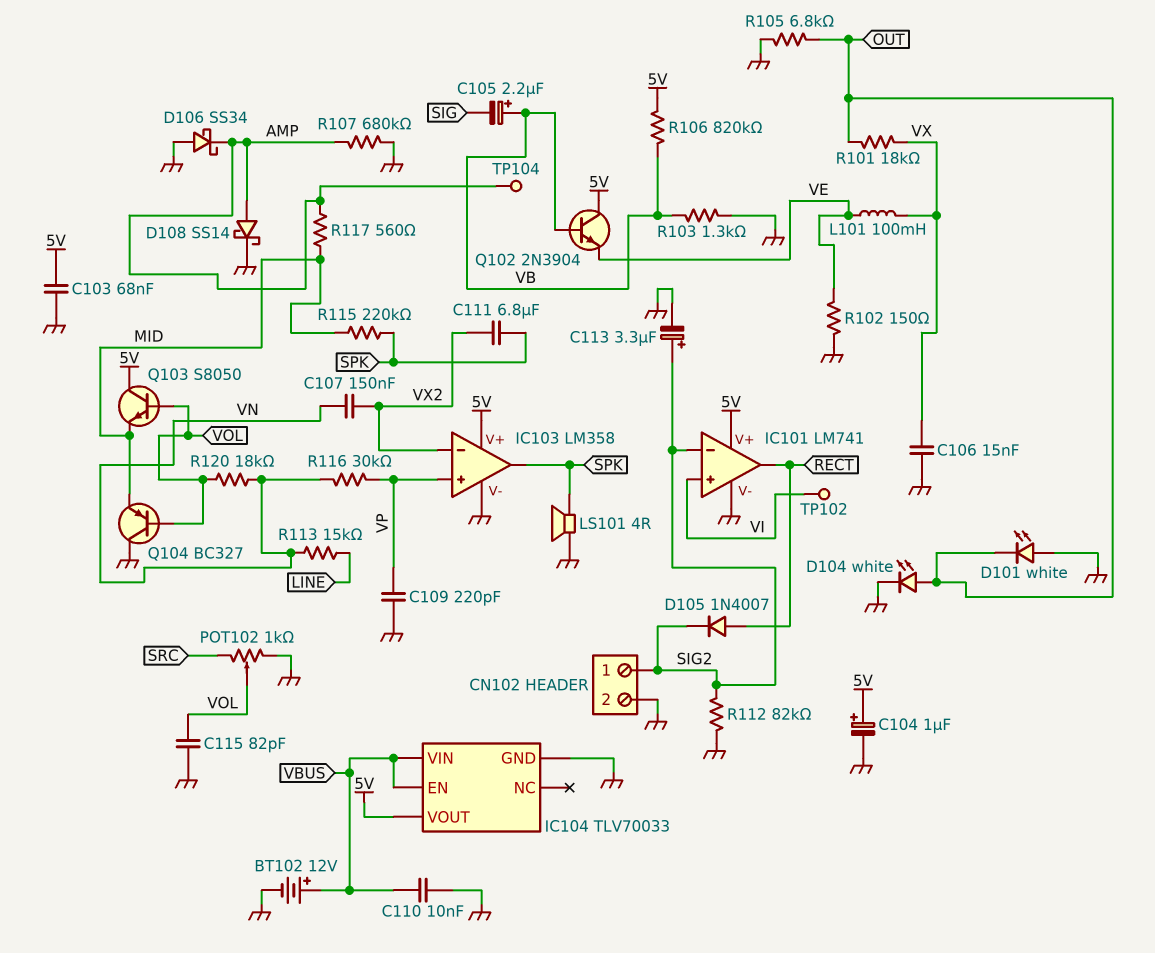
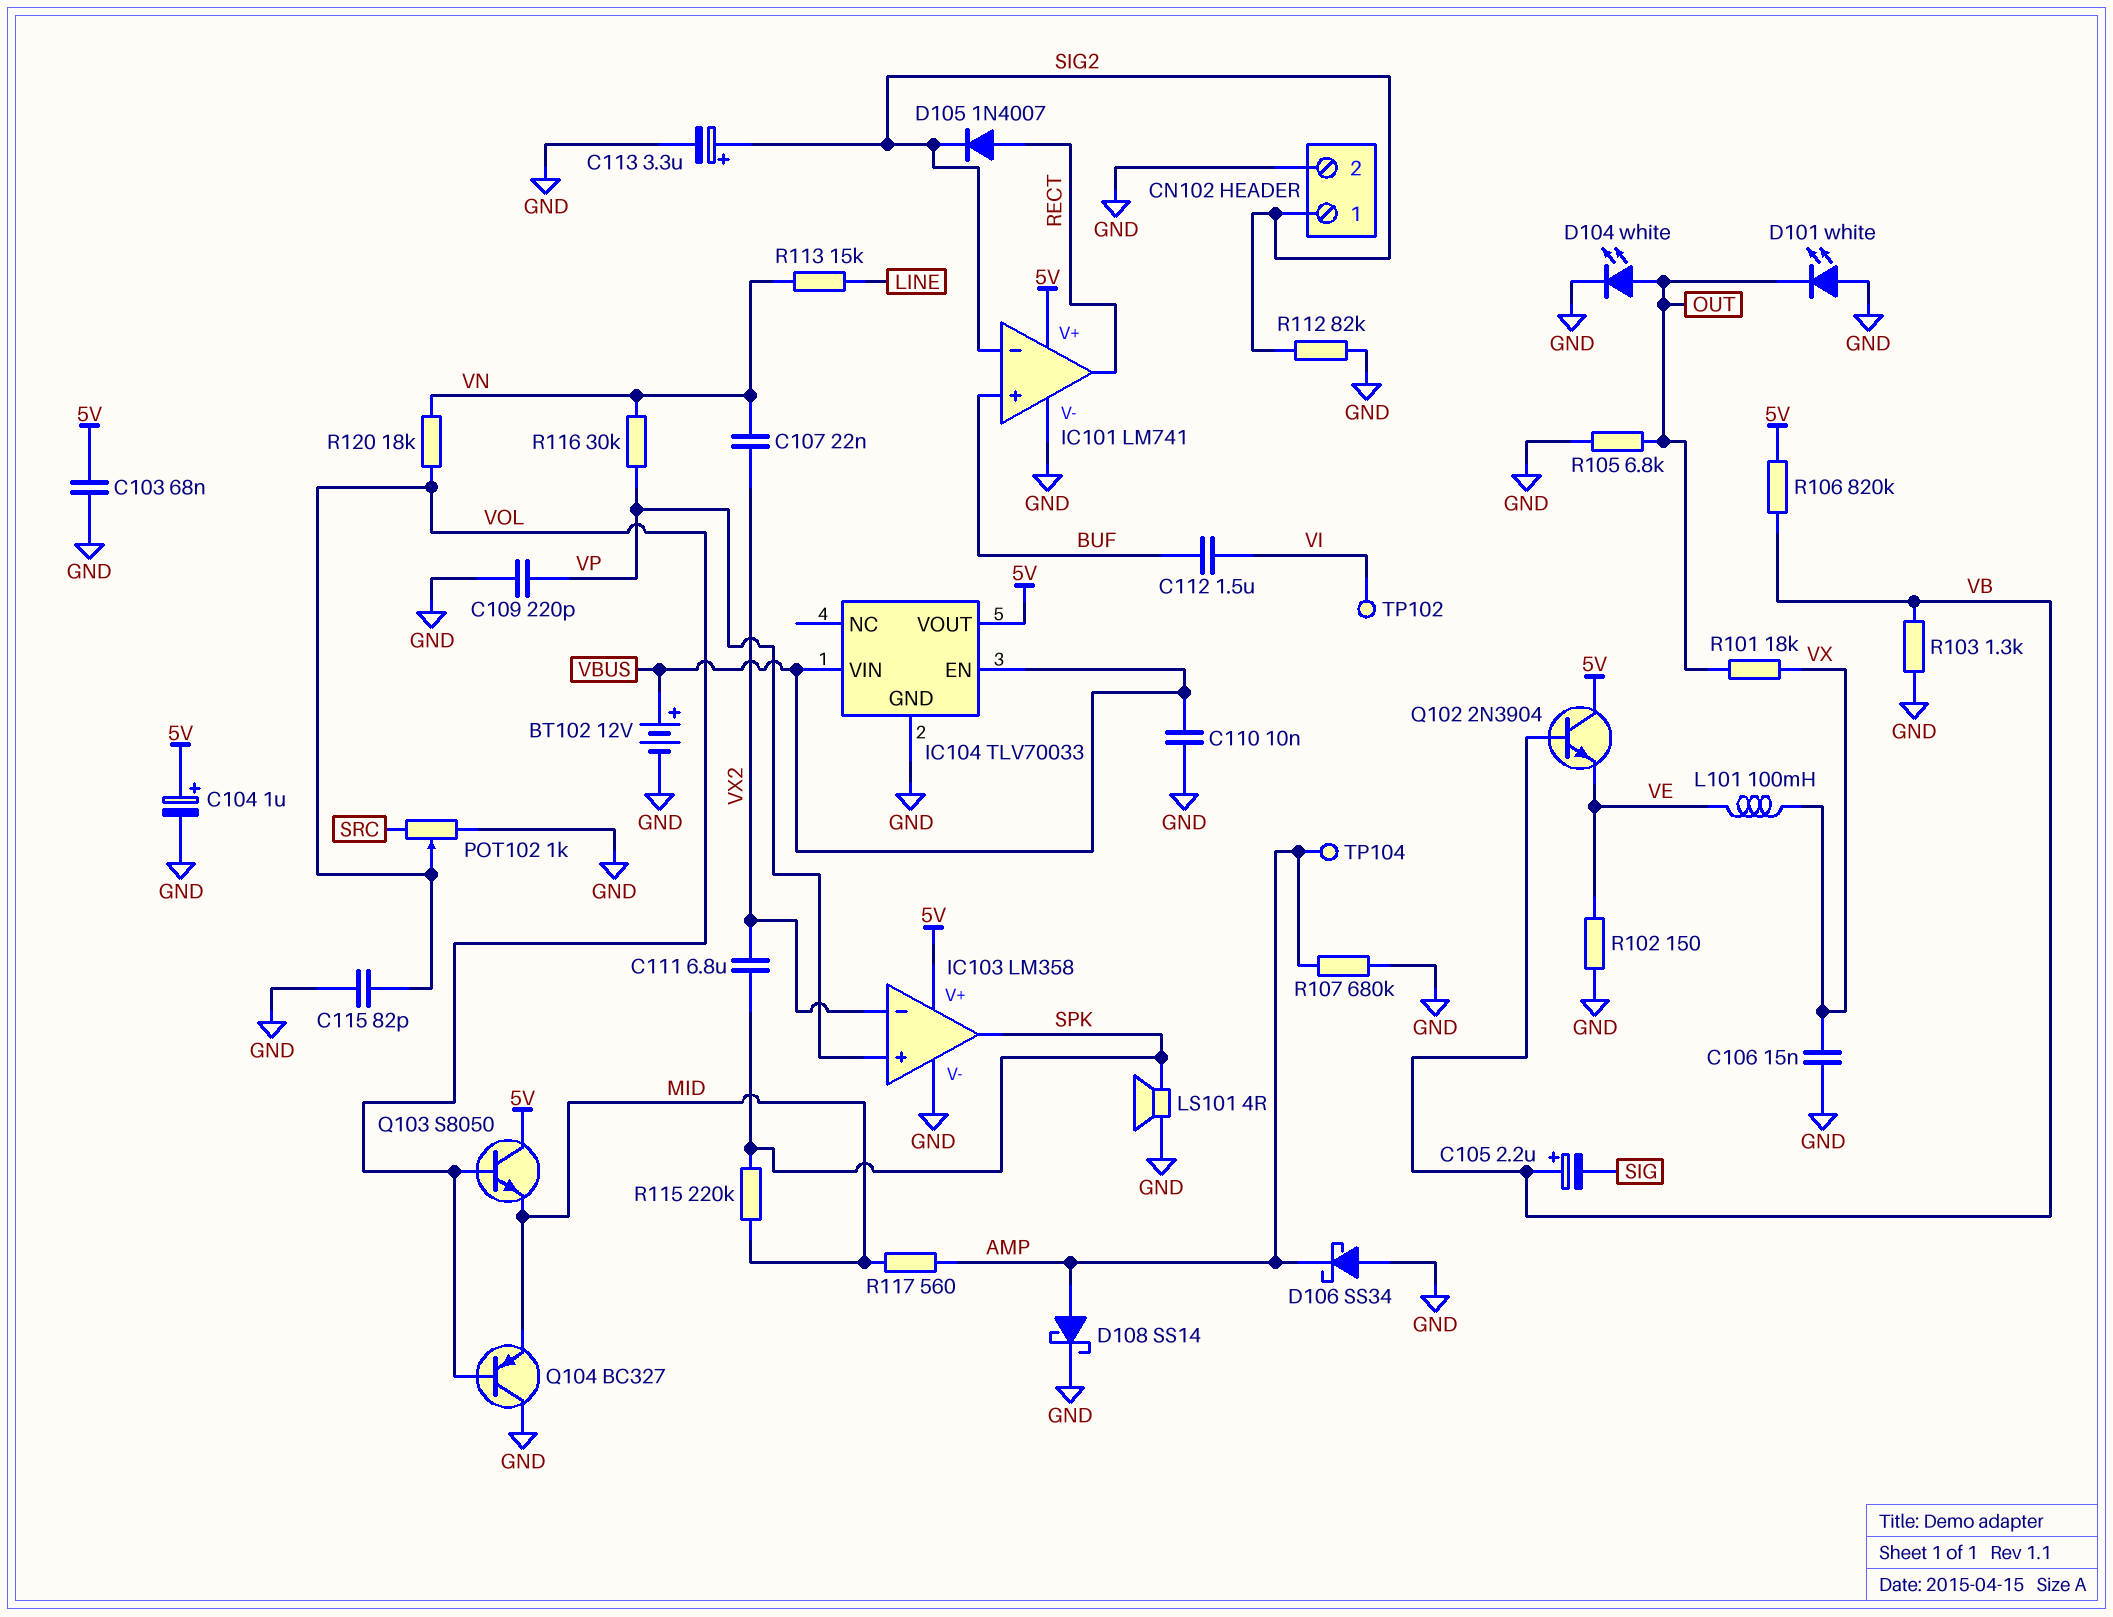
C107: 150nF (VN, VX2) -> 22nF (VN, VX2)
C112: none -> 1.5uF (BUF, VI)
IC101 pin in+: VI -> BUF

